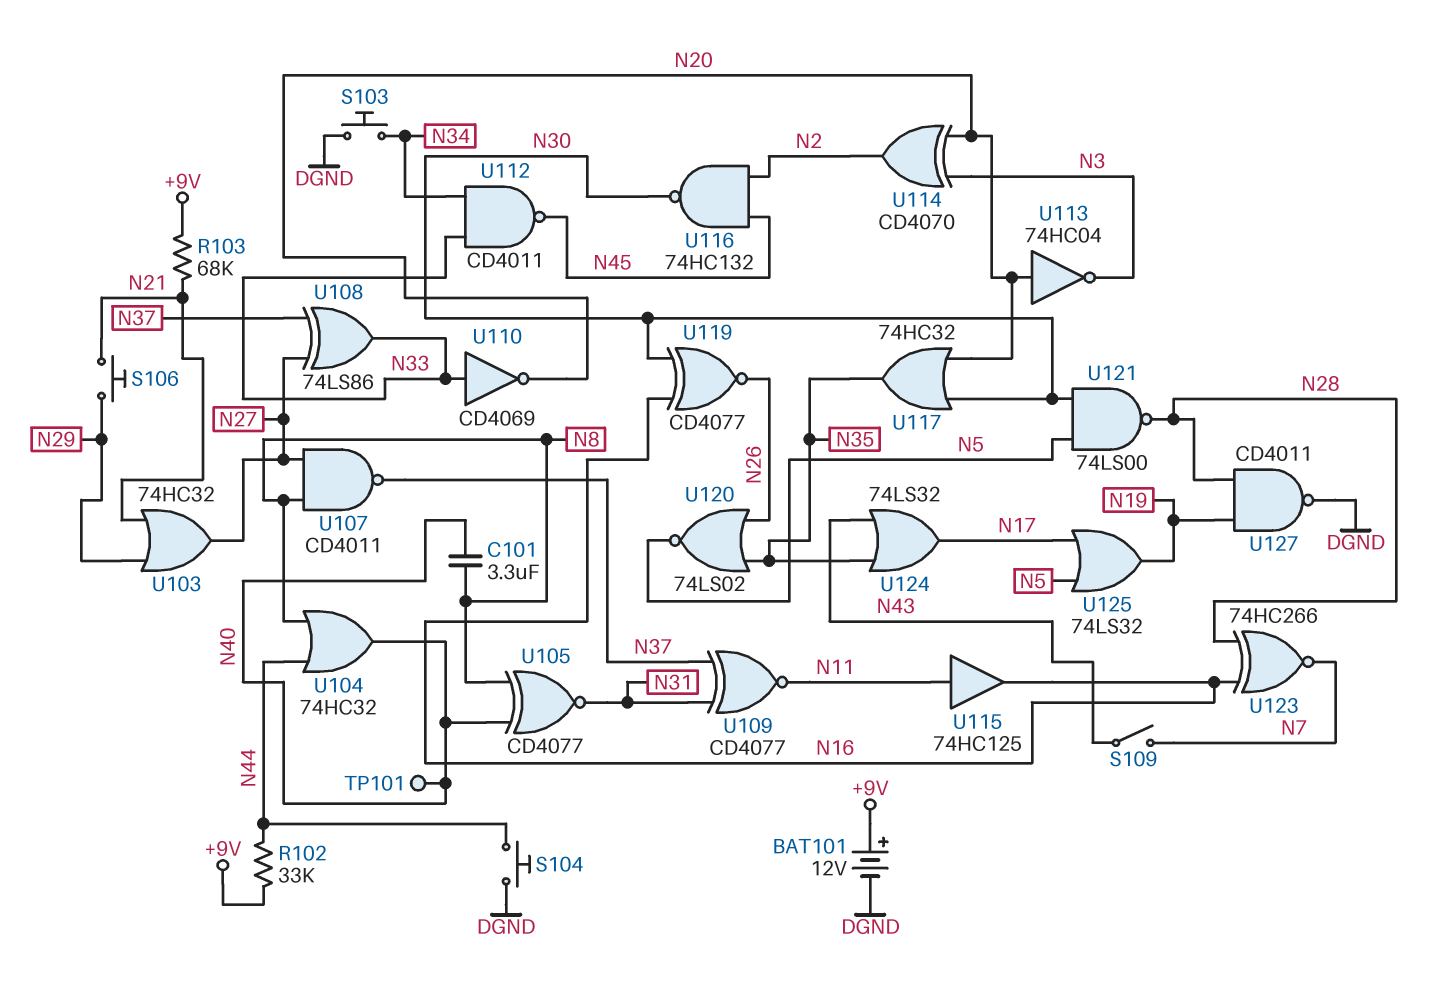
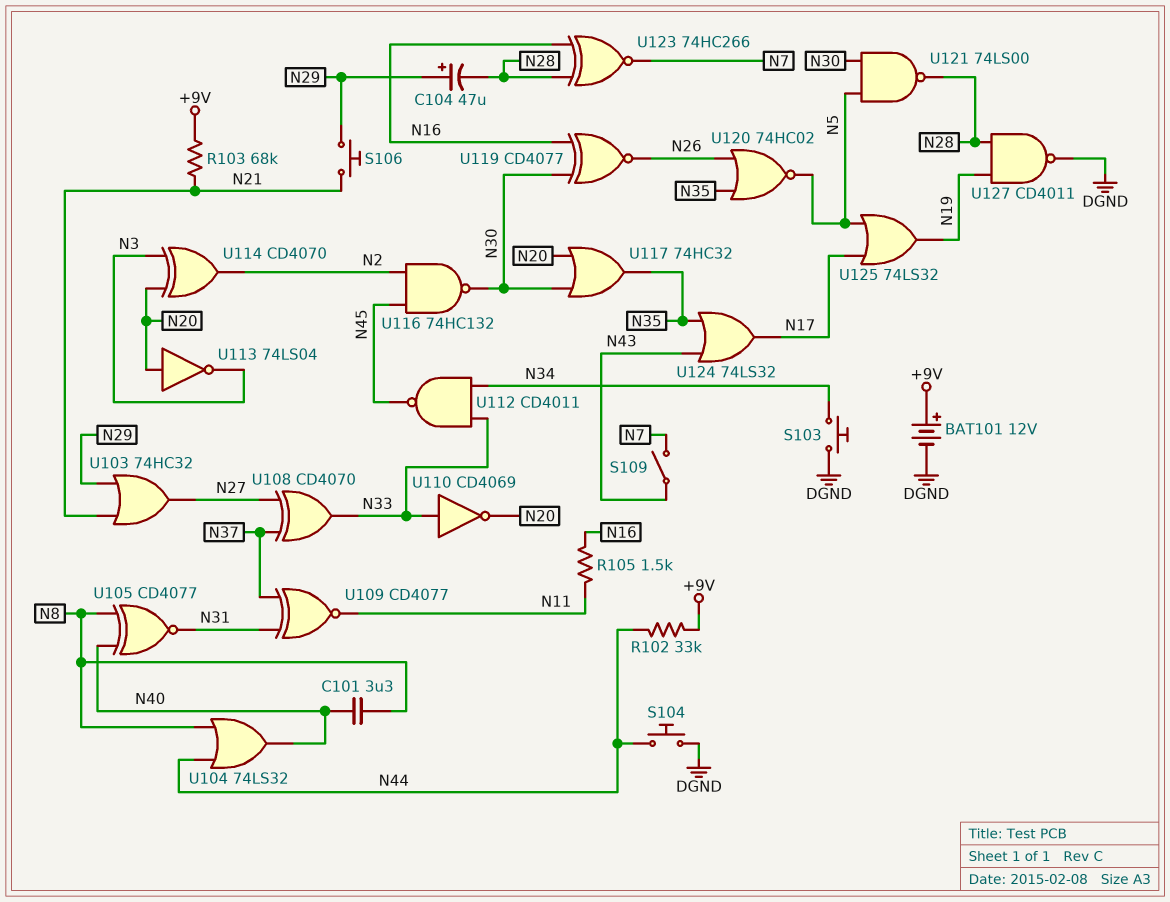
C104: none -> 47uF (plus N29, minus N28)
R105: none -> 1.5k (N11, N16)
TP101: test point (N40) -> none
U104: OR 74HC32 (in N8, in N44, out N40) -> OR 74LS32 (in N8, in N44, out N40)
U107: NAND CD4011 (in N8, in N27, out N37) -> none
U108: XOR 74LS86 (in N27, in N37, out N33) -> XOR CD4070 (in N27, in N37, out N33)
U113: NOT 74HC04 (in N20, out N3) -> NOT 74LS04 (in N20, out N3)
U115: buffer 74HC125 (in N11, out N16) -> none
U120: NOR 74LS02 (in N26, in N35, out N5) -> NOR 74HC02 (in N26, in N35, out N5)

